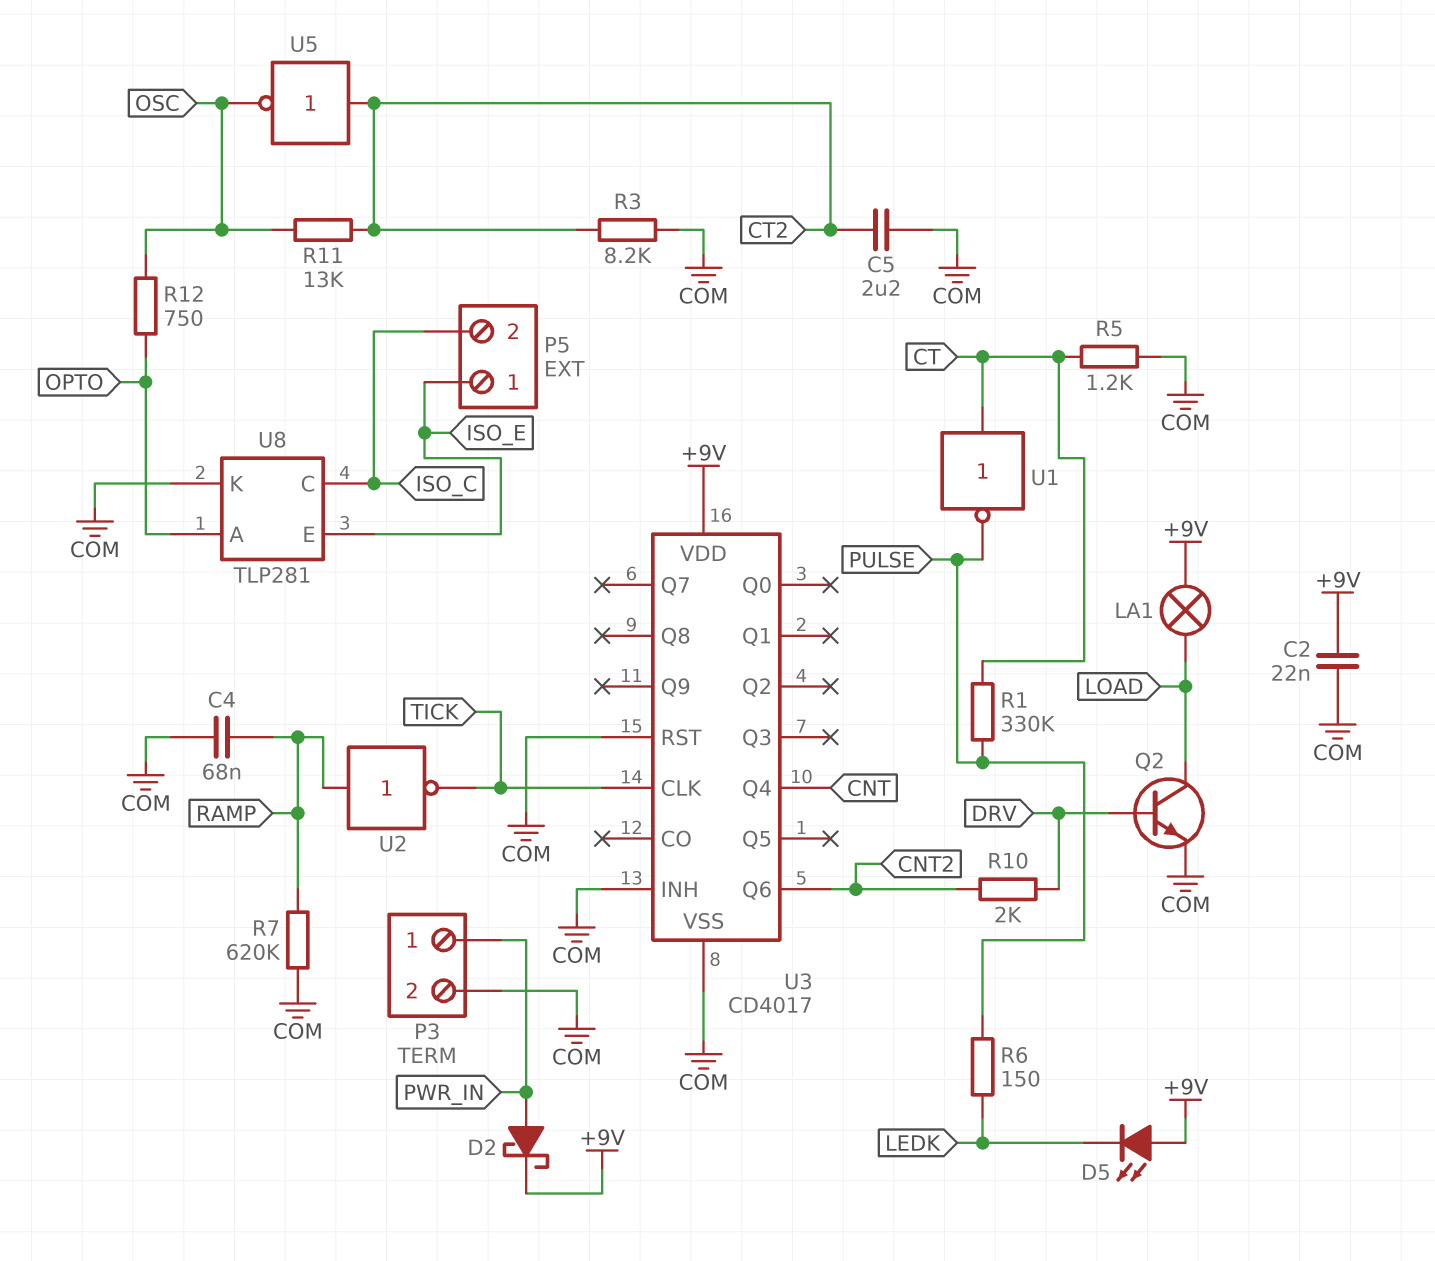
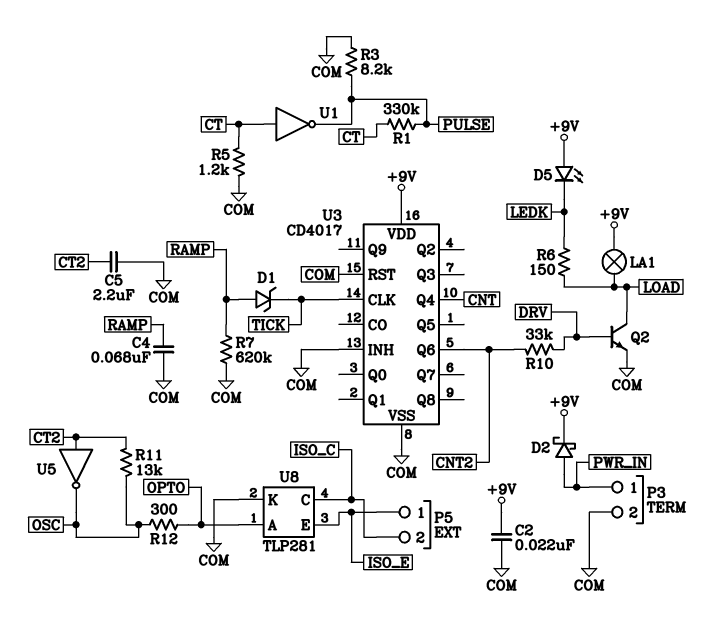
D1: none -> zener (A RAMP, K TICK)
R3: 8.2k (COM, CT2) -> 8.2k (COM, PULSE)
R6: 150 (LEDK, PULSE) -> 150 (LEDK, LOAD)
R10: 2k (CNT2, DRV) -> 33k (CNT2, DRV)
R12: 750 (OPTO, OSC) -> 300 (OPTO, OSC)
U2: NOT (in RAMP, out TICK) -> none

